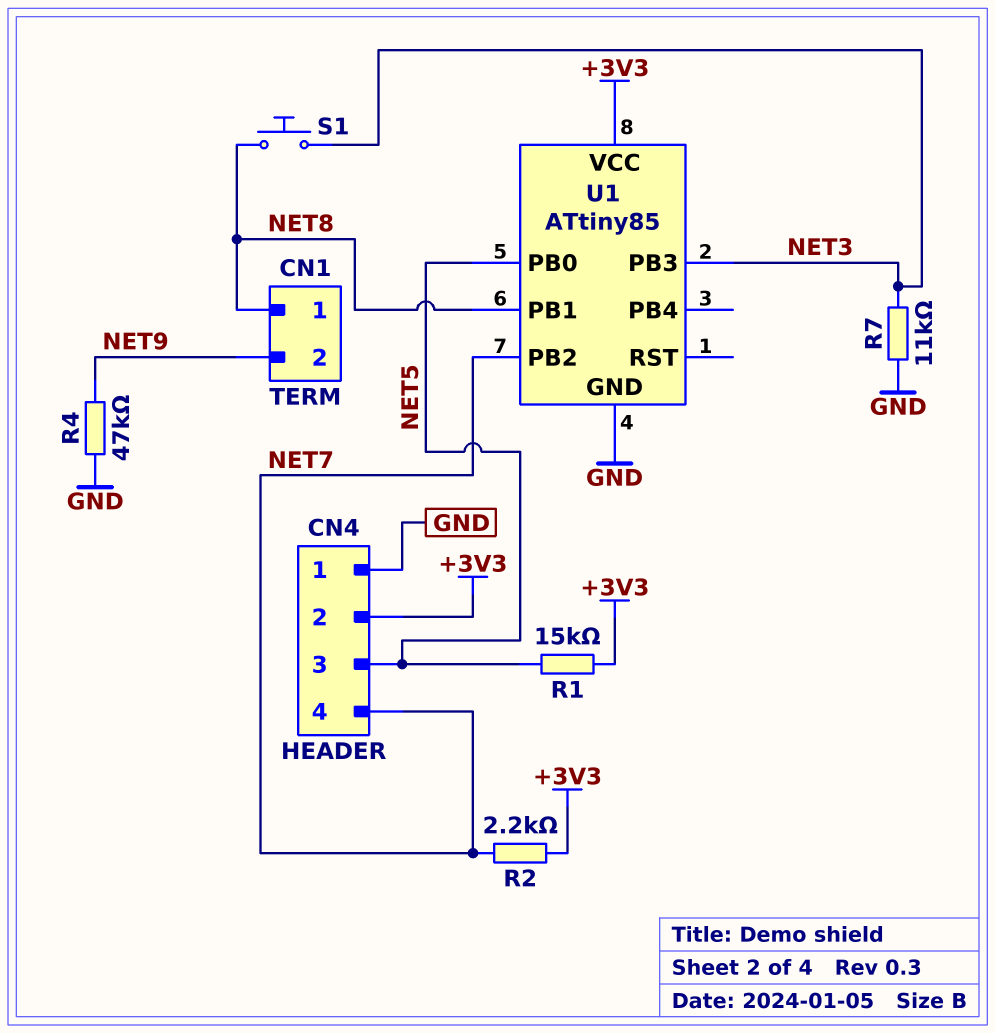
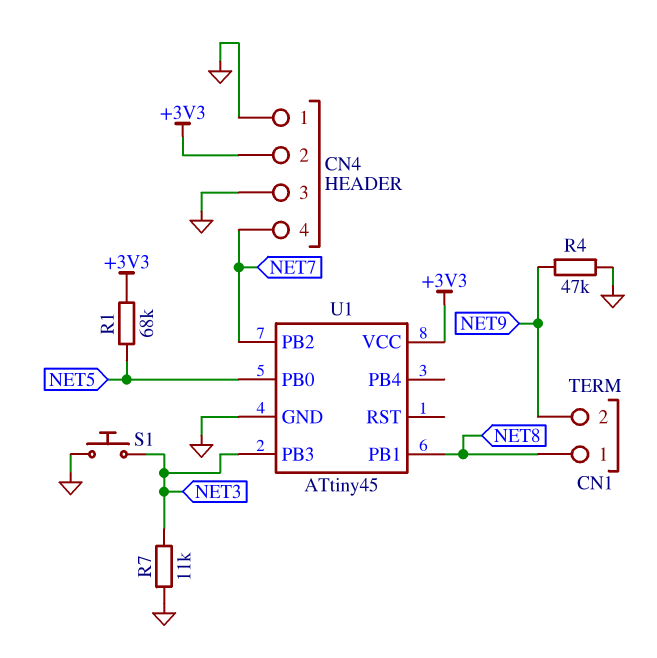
CN4 pin 3: NET5 -> GND
R1: 15k (+3V3, NET5) -> 68k (+3V3, NET5)
R2: 2.2k (+3V3, NET7) -> none
S1: button (NET3, NET8) -> button (GND, NET3)
U1: ATtiny85 -> ATtiny45

